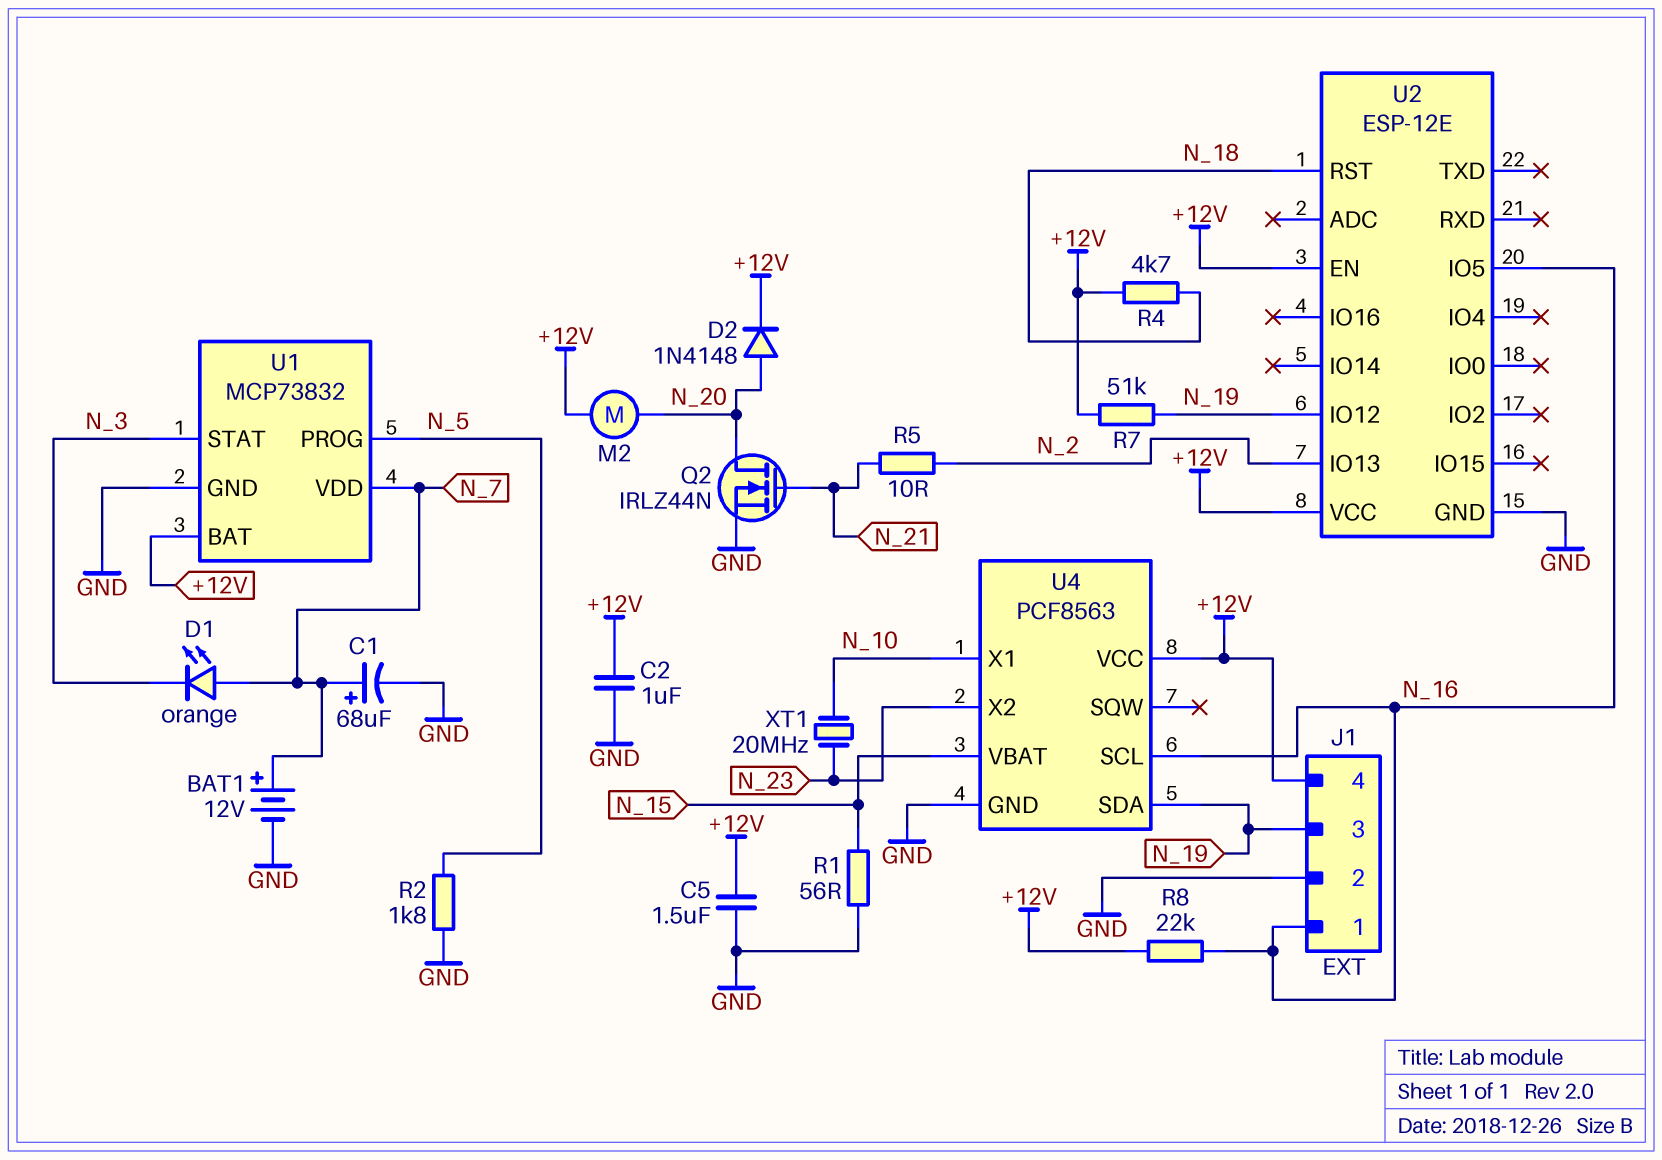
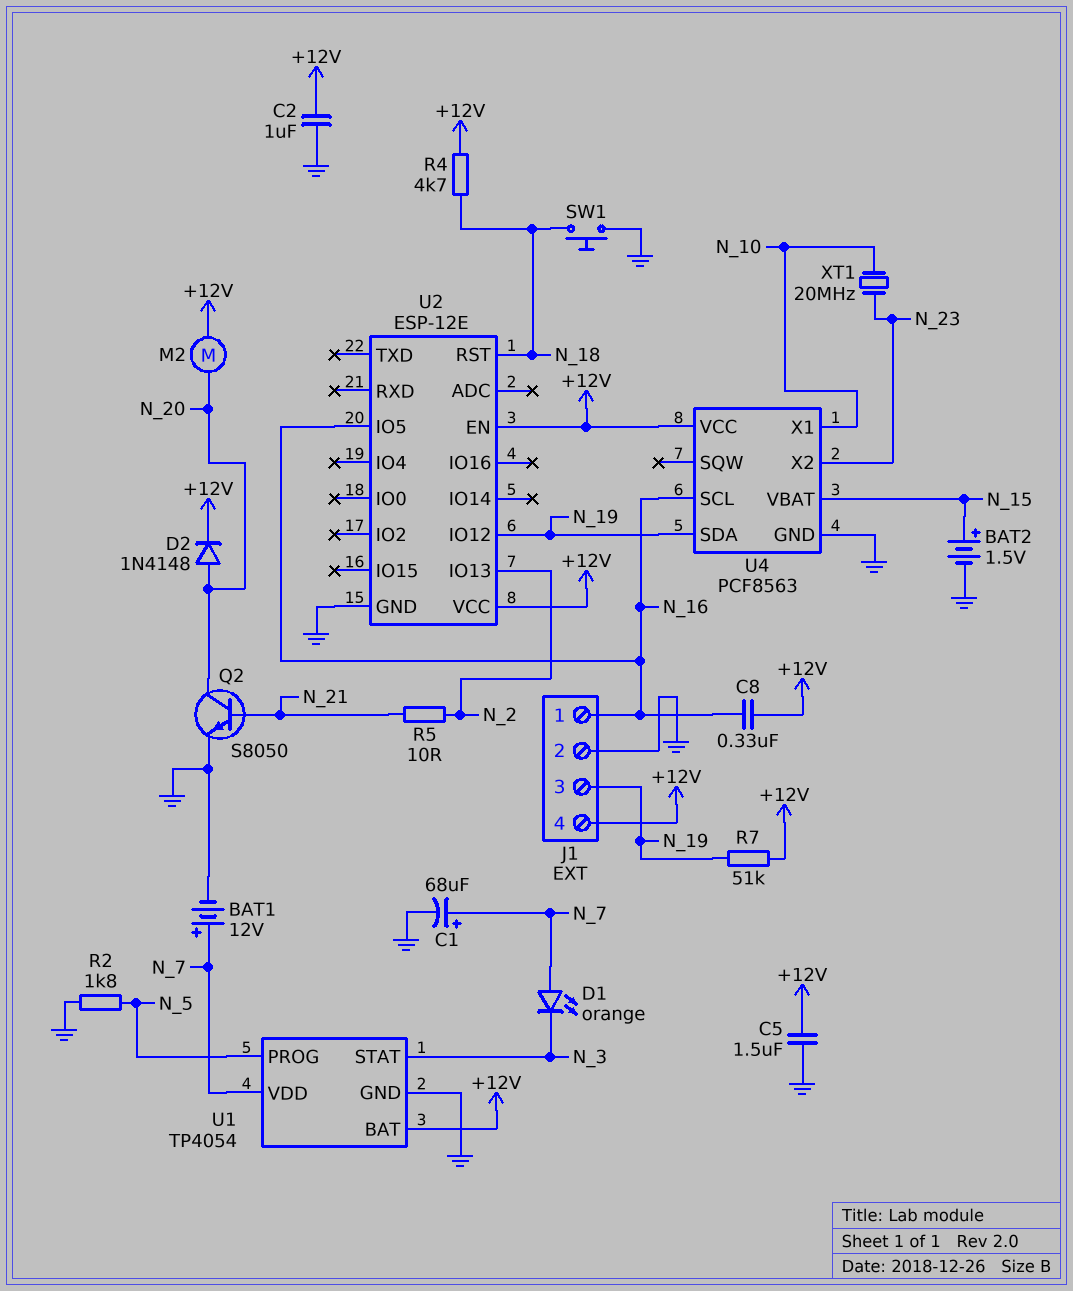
BAT2: none -> 1.5V (plus N_15, minus GND)
C8: none -> 330nF (+12V, N_16)
Q2: NMOS IRLZ44N (G N_21, D N_20, S GND) -> NPN S8050 (B N_21, C N_20, E GND)
R1: 56 (GND, N_15) -> none
R8: 22k (+12V, N_16) -> none
SW1: none -> button (GND, N_18)
U1: MCP73832 -> TP4054

